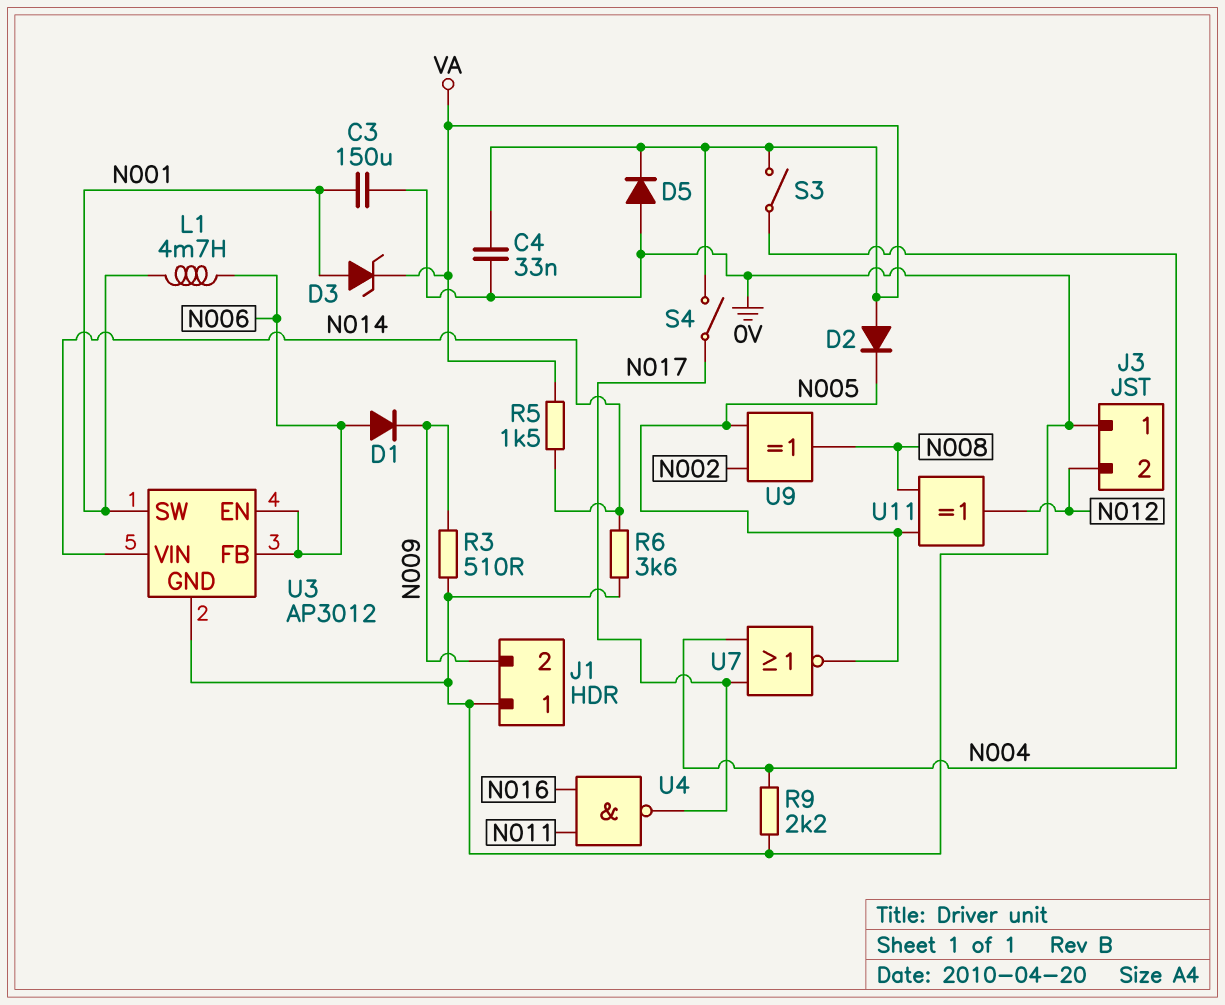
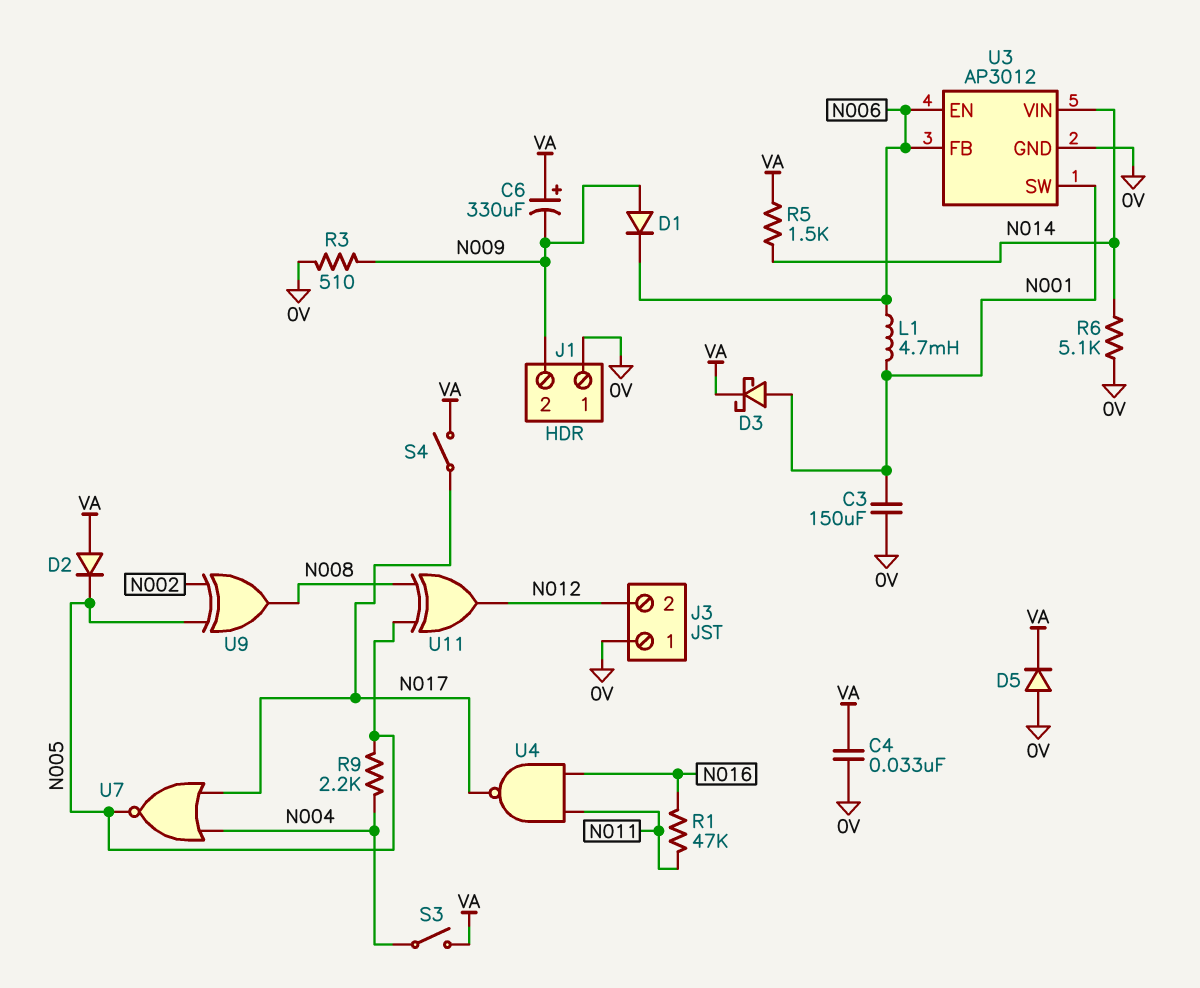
C6: none -> 330uF (plus VA, minus N009)
D1: diode (A N006, K N009) -> diode (A N009, K N006)
D3: zener (A N001, K VA) -> schottky (A N001, K VA)
R1: none -> 47k (N011, N016)
R6: 3.6k (0V, N014) -> 5.1k (0V, N014)
R9: 2.2k (0V, N004) -> 2.2k (N004, N005)

